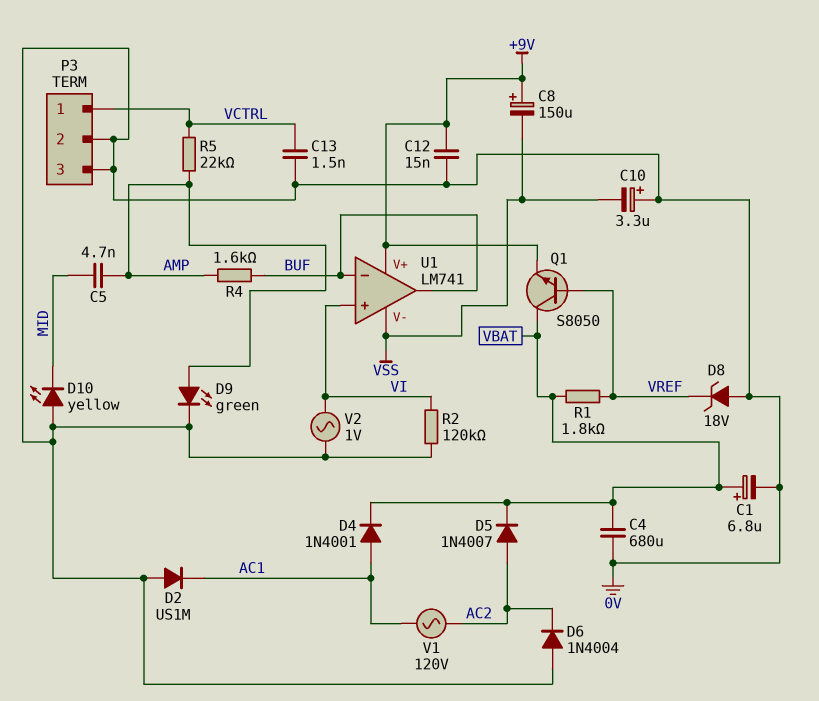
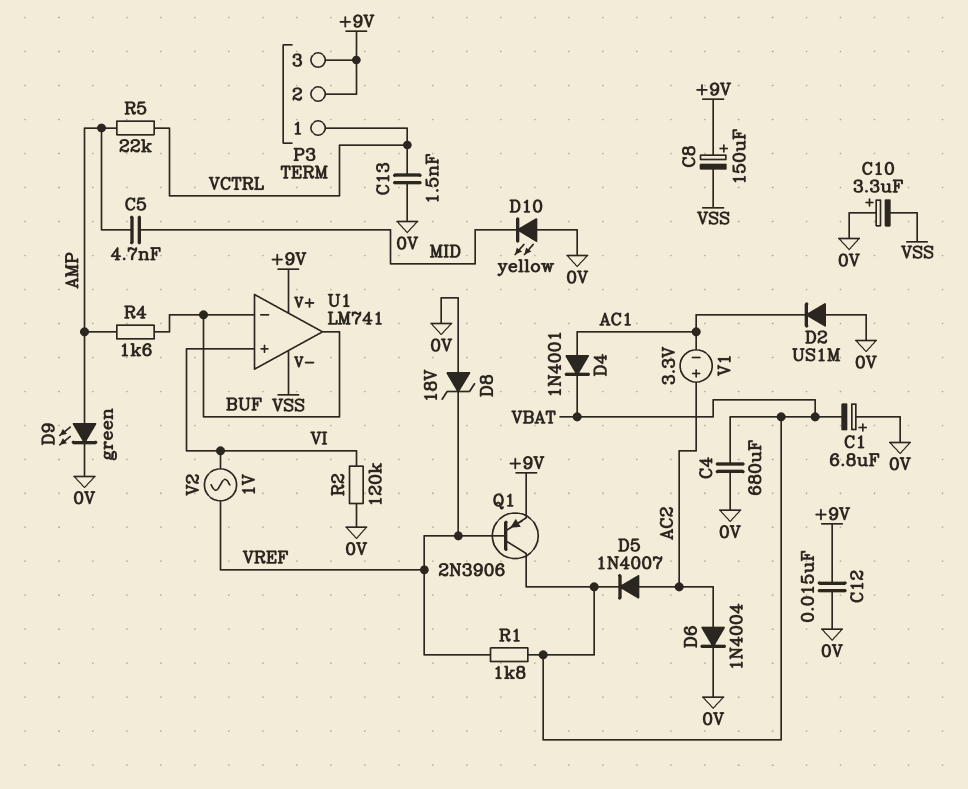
C1: 6.8uF (plus VBAT, minus 0V) -> 6.8uF (plus 0V, minus VBAT)
D6: diode 1N4004 (A 0V, K AC2) -> diode 1N4004 (A AC2, K 0V)
P3 pin 2: 0V -> +9V
P3 pin 3: 0V -> +9V
Q1: NPN S8050 (B VREF, C VBAT, E +9V) -> PNP 2N3906 (B VREF, C VBAT, E +9V)
V1: AC 120V (AC1, AC2) -> 3.3V (plus AC2, minus AC1)
V2: AC 1V (0V, VI) -> AC 1V (VI, VREF)

